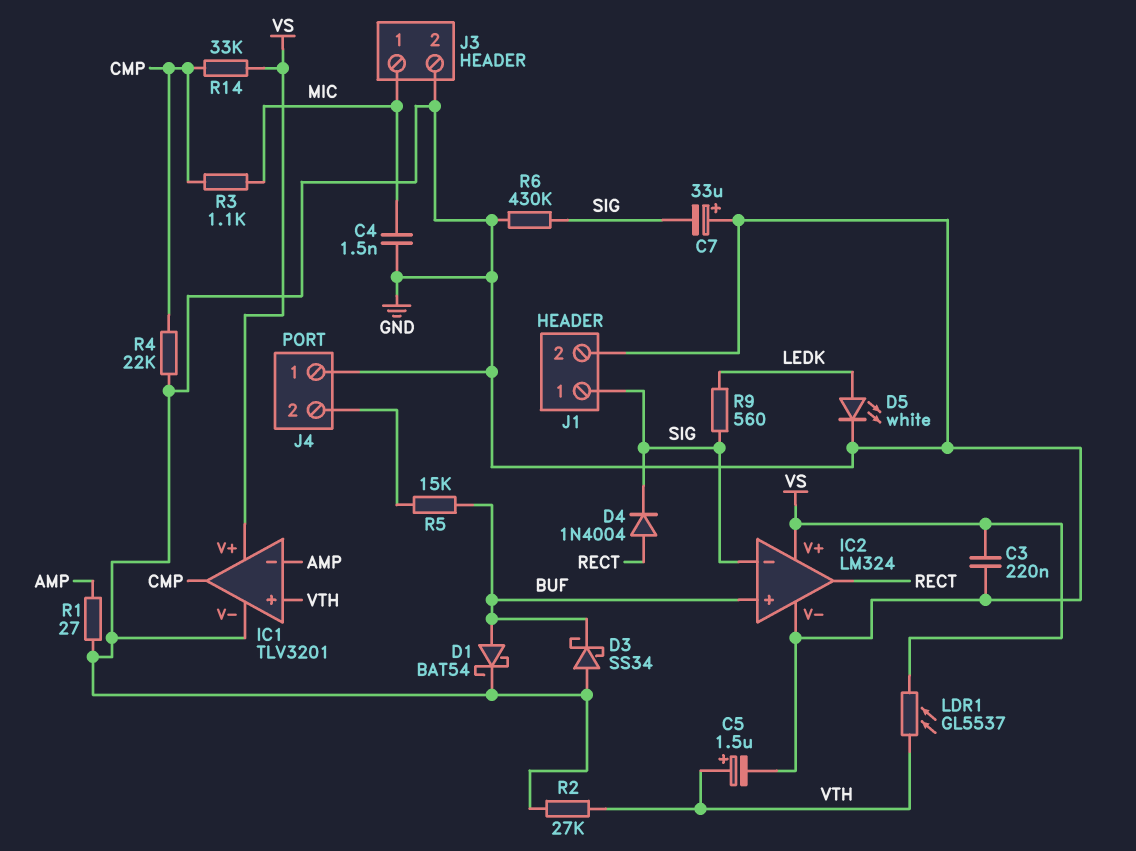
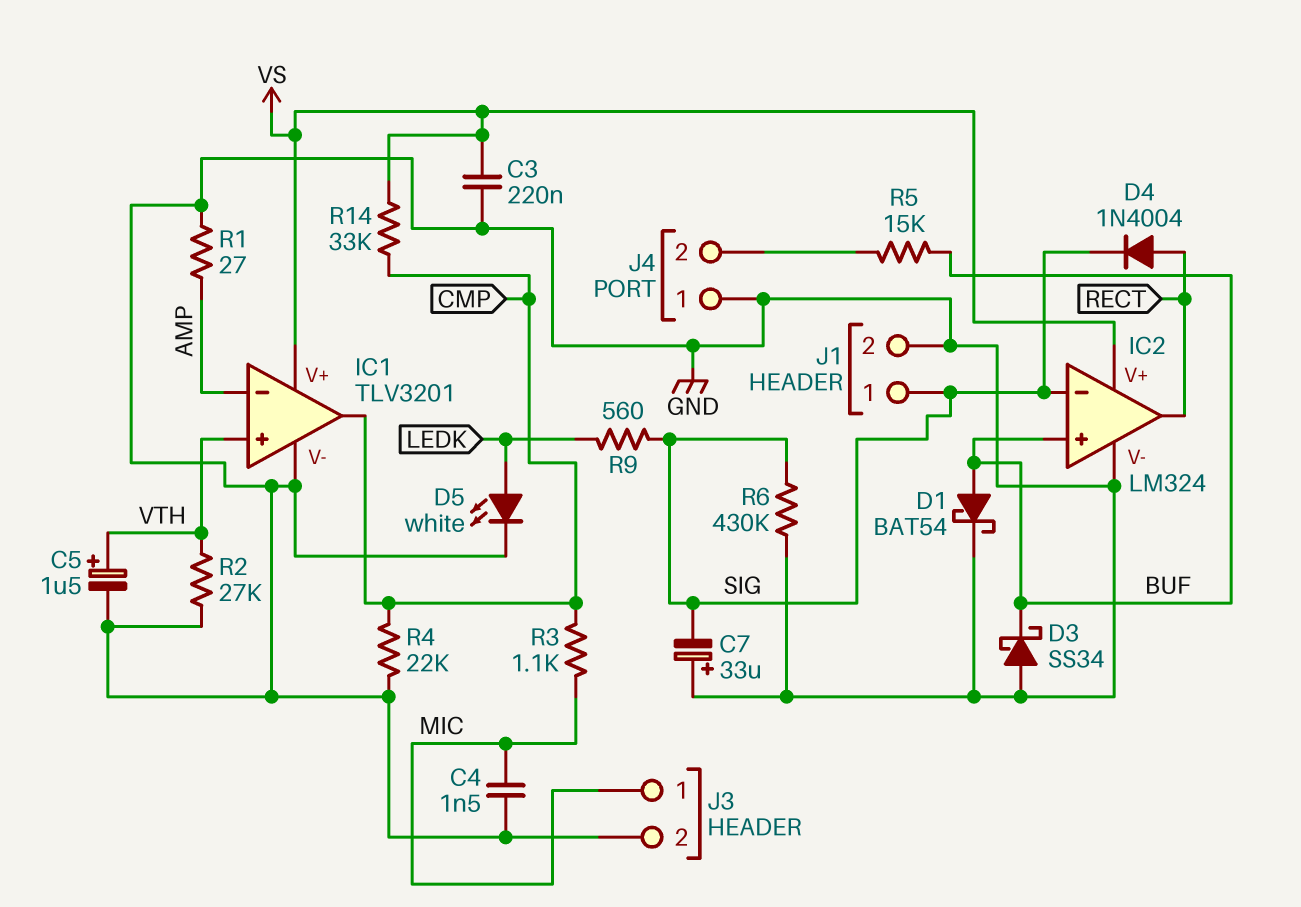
LDR1: GL5537 (VS, VTH) -> none

